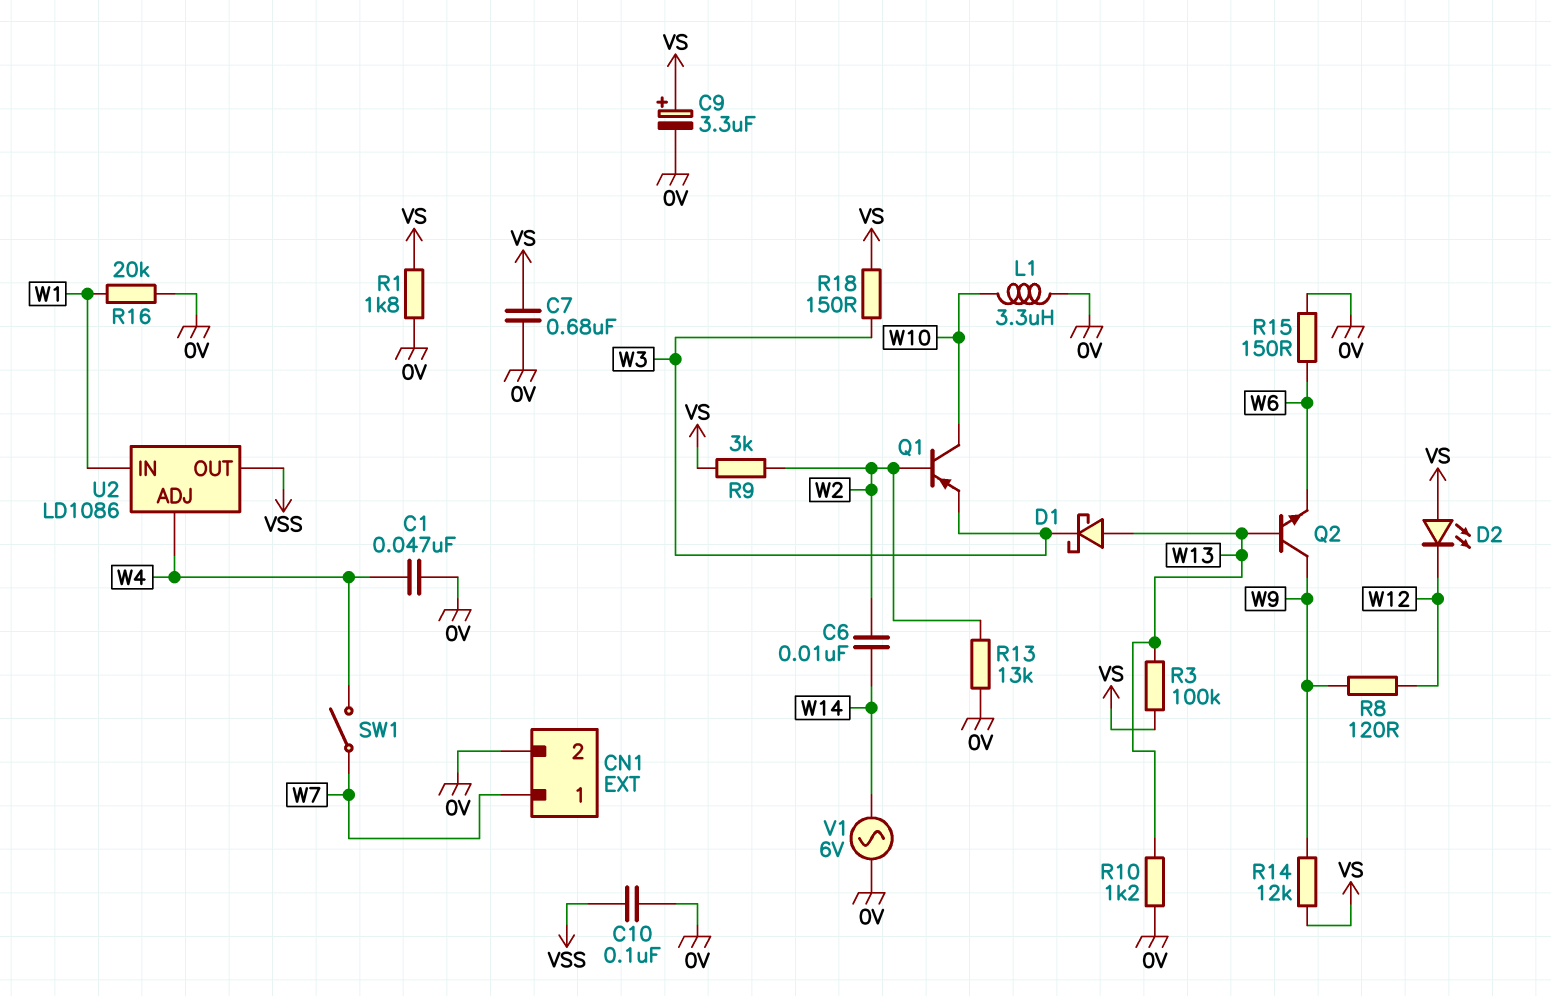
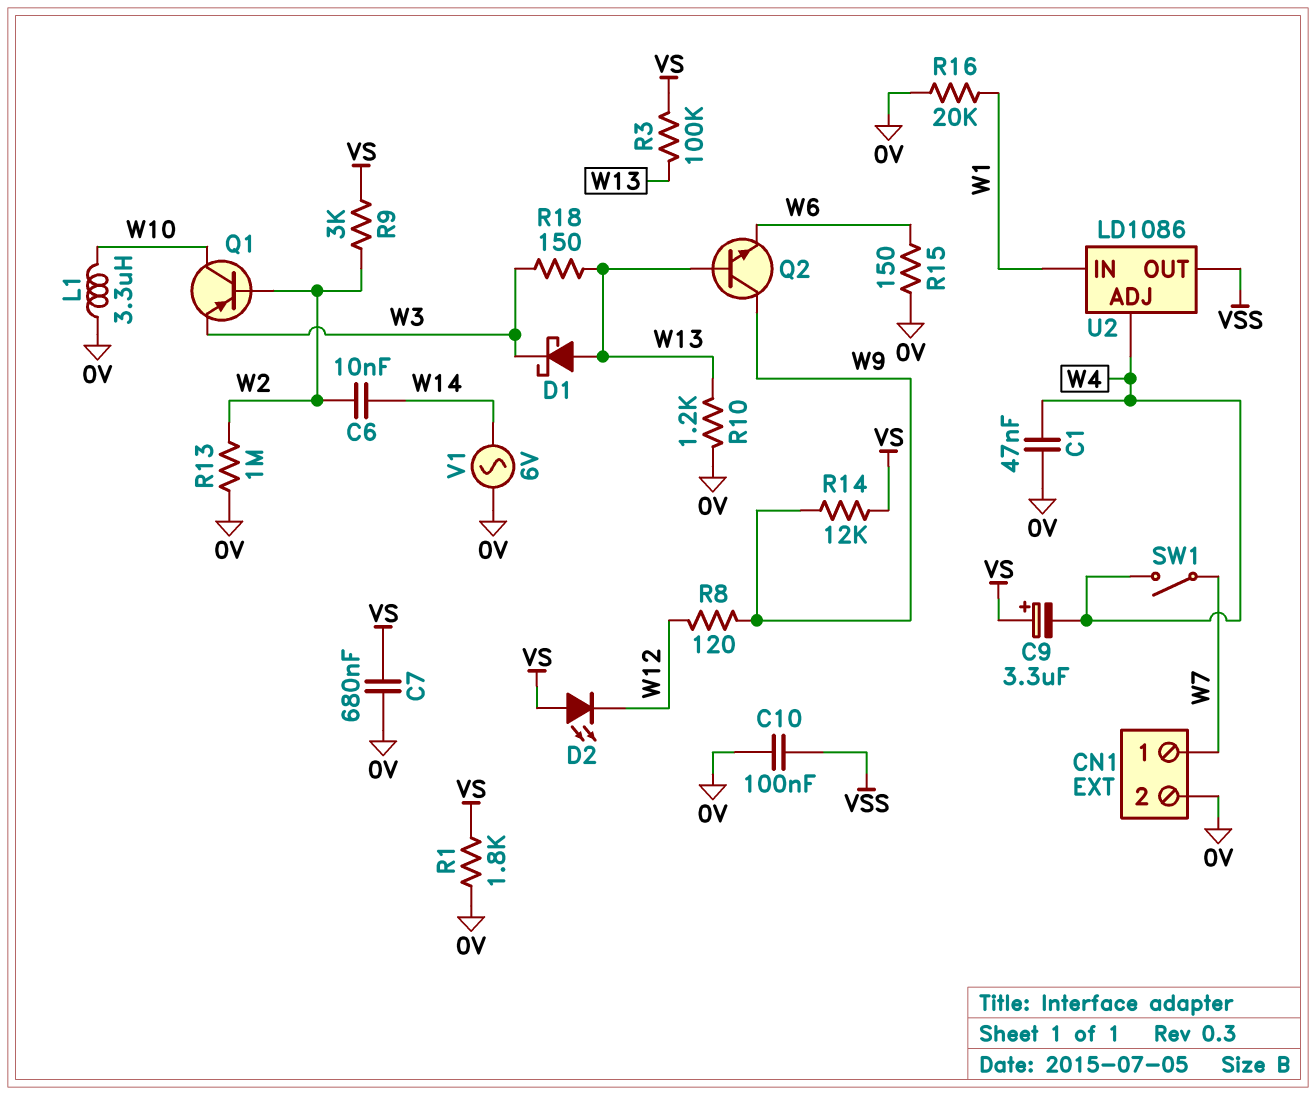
C9: 3.3uF (plus VS, minus 0V) -> 3.3uF (plus VS, minus W4)
R13: 13k (0V, W2) -> 1M (0V, W2)
R18: 150 (VS, W3) -> 150 (W3, W13)

